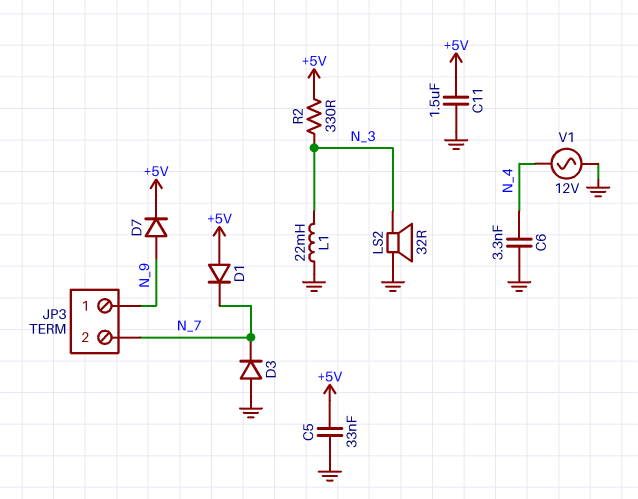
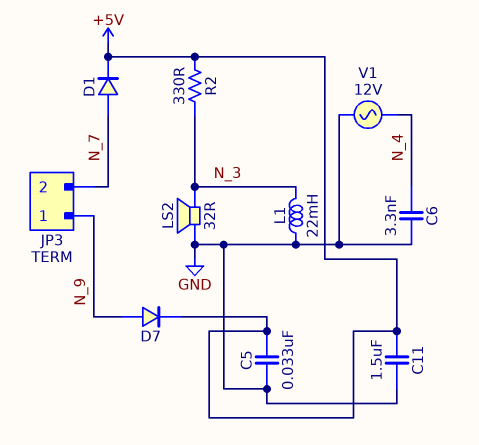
D1: diode (A +5V, K N_7) -> diode (A N_7, K +5V)
D3: diode (A GND, K N_7) -> none

